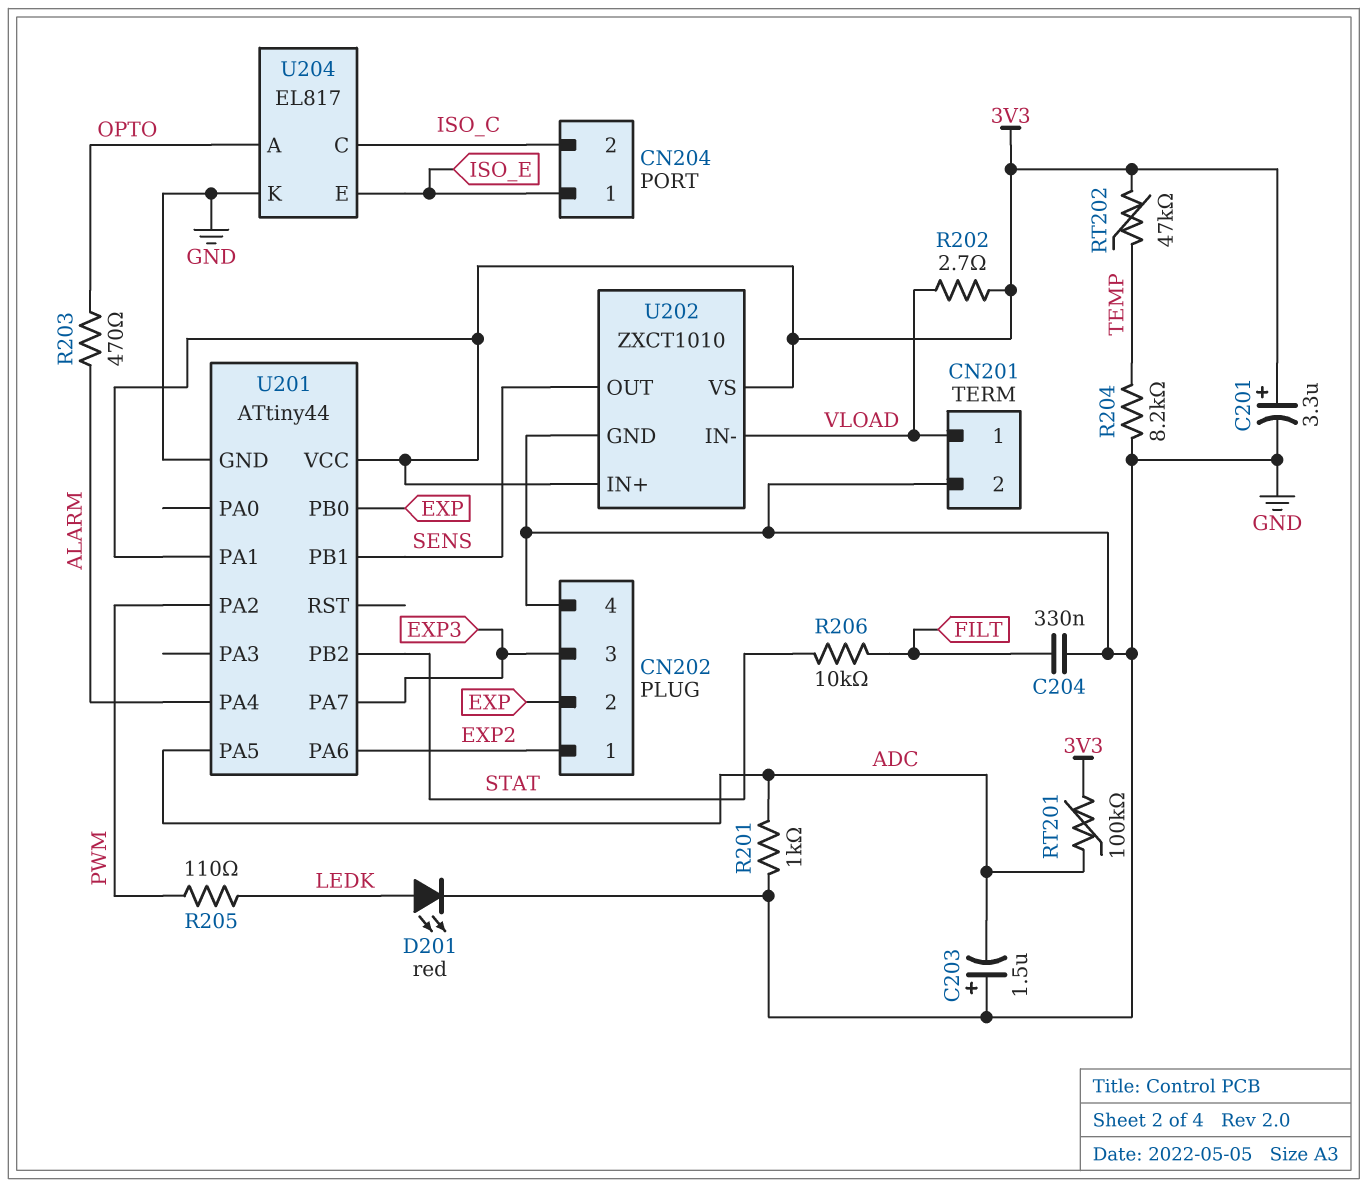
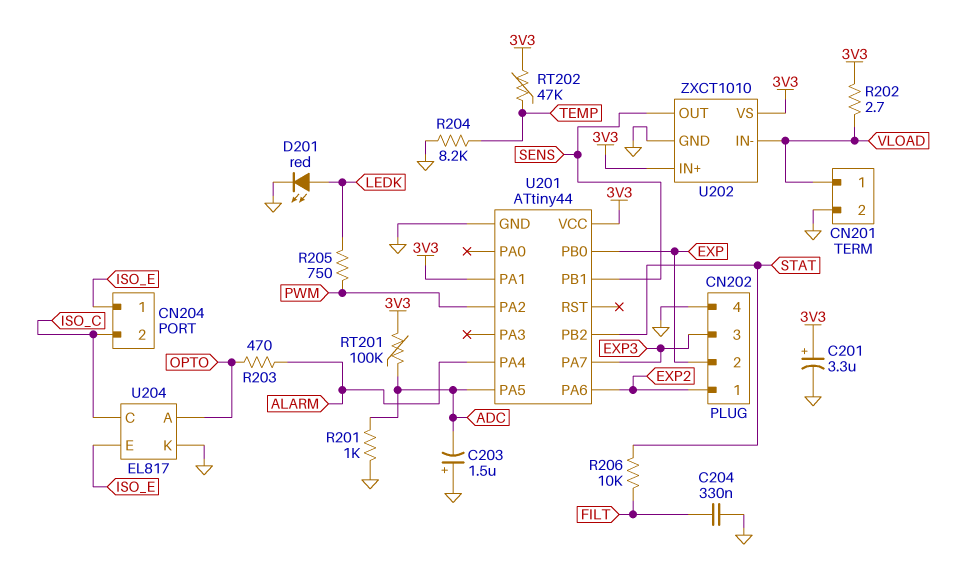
R205: 110 (LEDK, PWM) -> 750 (LEDK, PWM)

